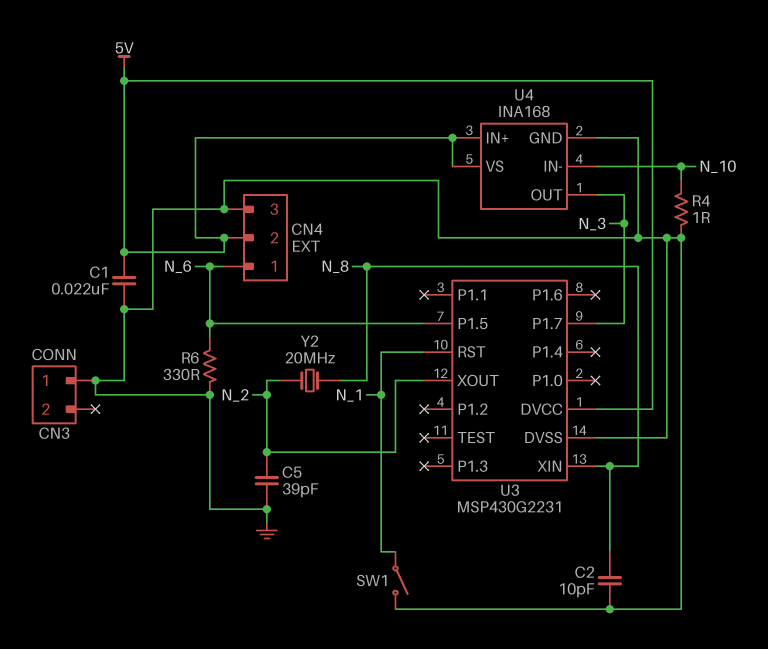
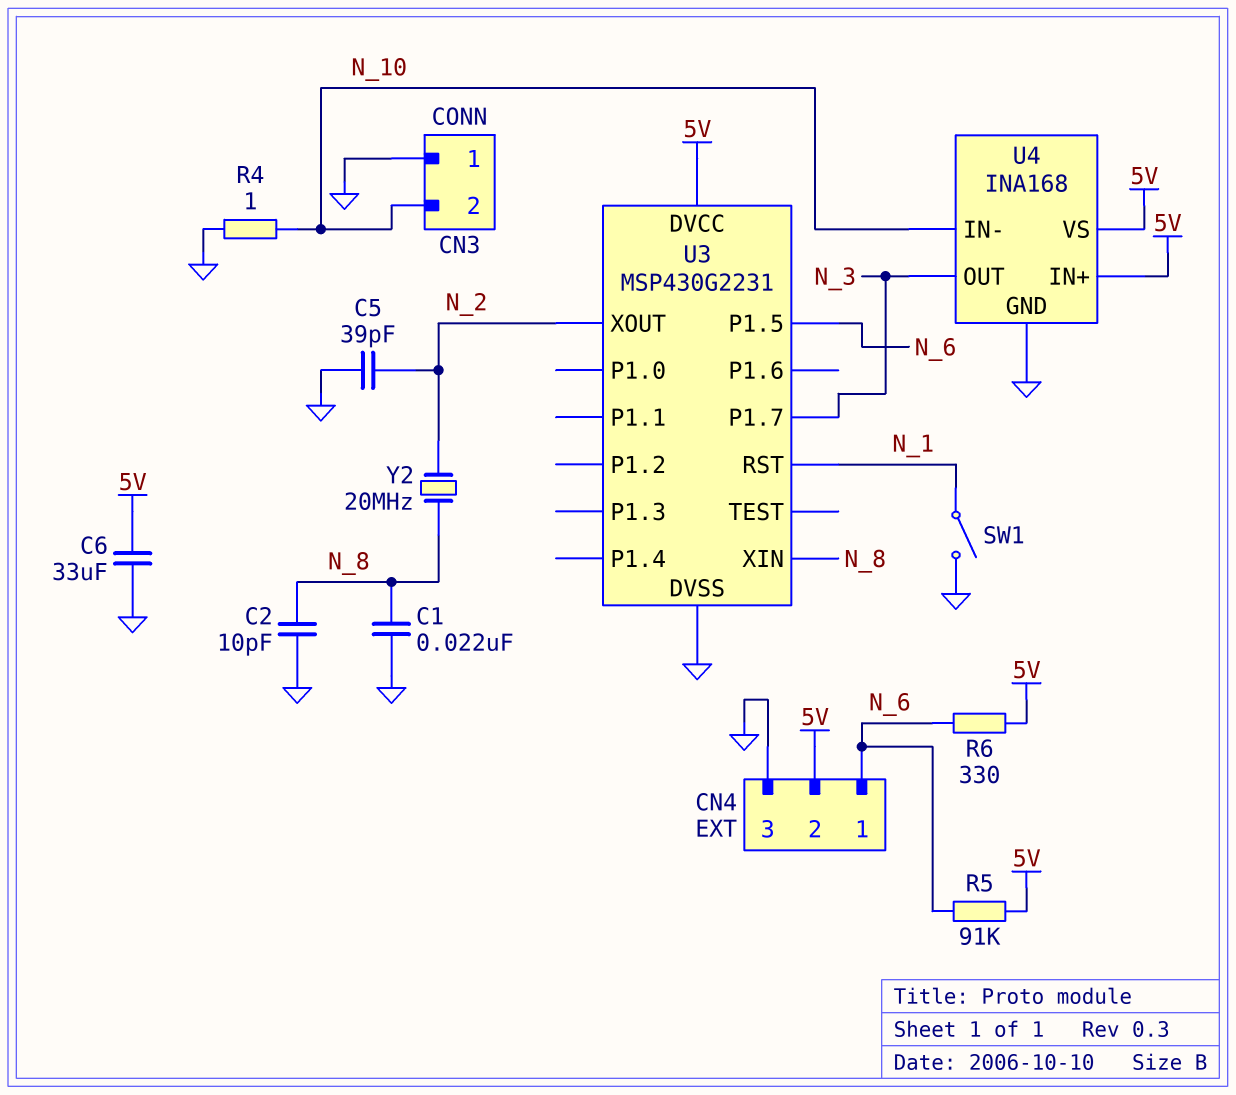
C1: 22nF (5V, GND) -> 22nF (GND, N_8)
C6: none -> 33uF (5V, GND)
CN3 pin 2: none -> N_10
R5: none -> 91k (5V, N_6)
R6: 330 (GND, N_6) -> 330 (5V, N_6)

